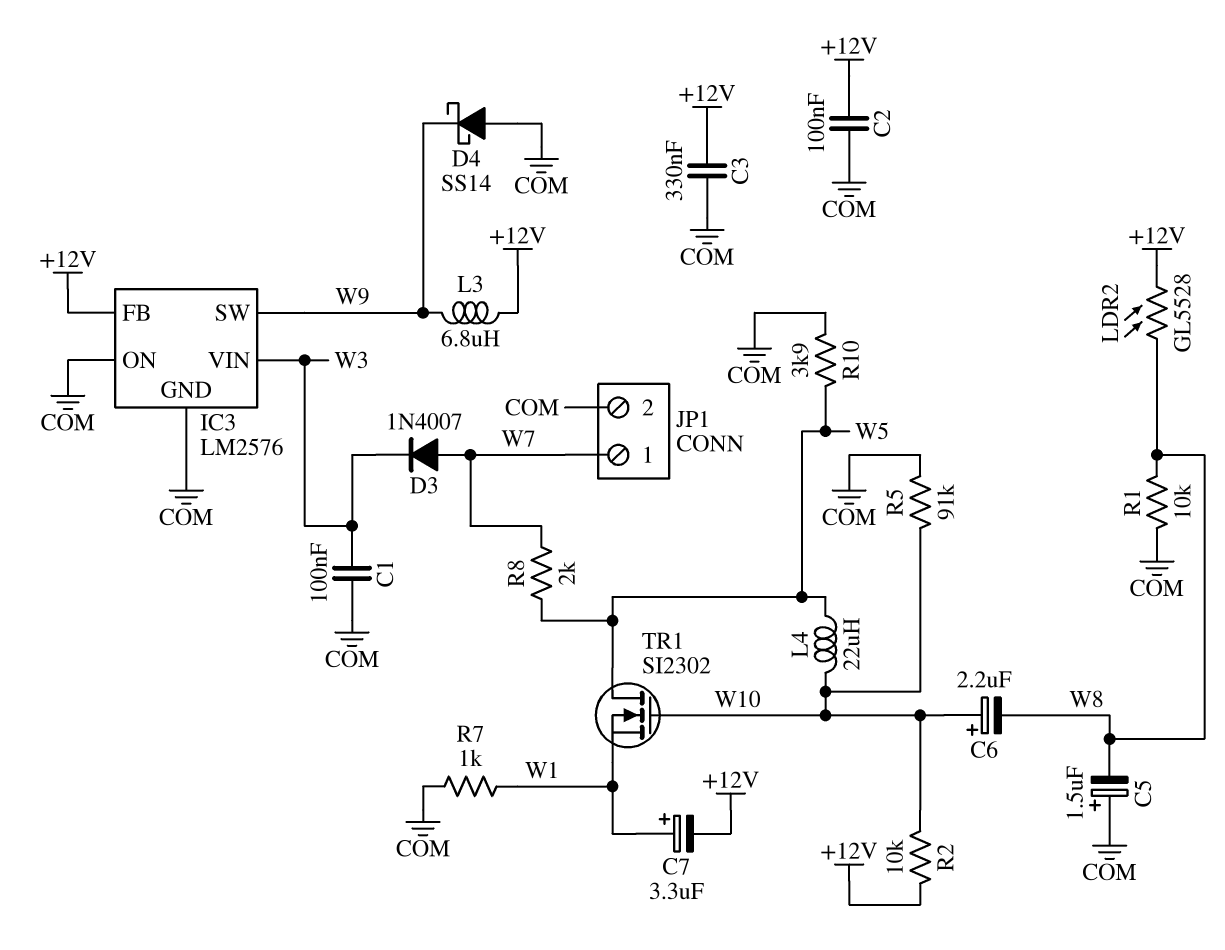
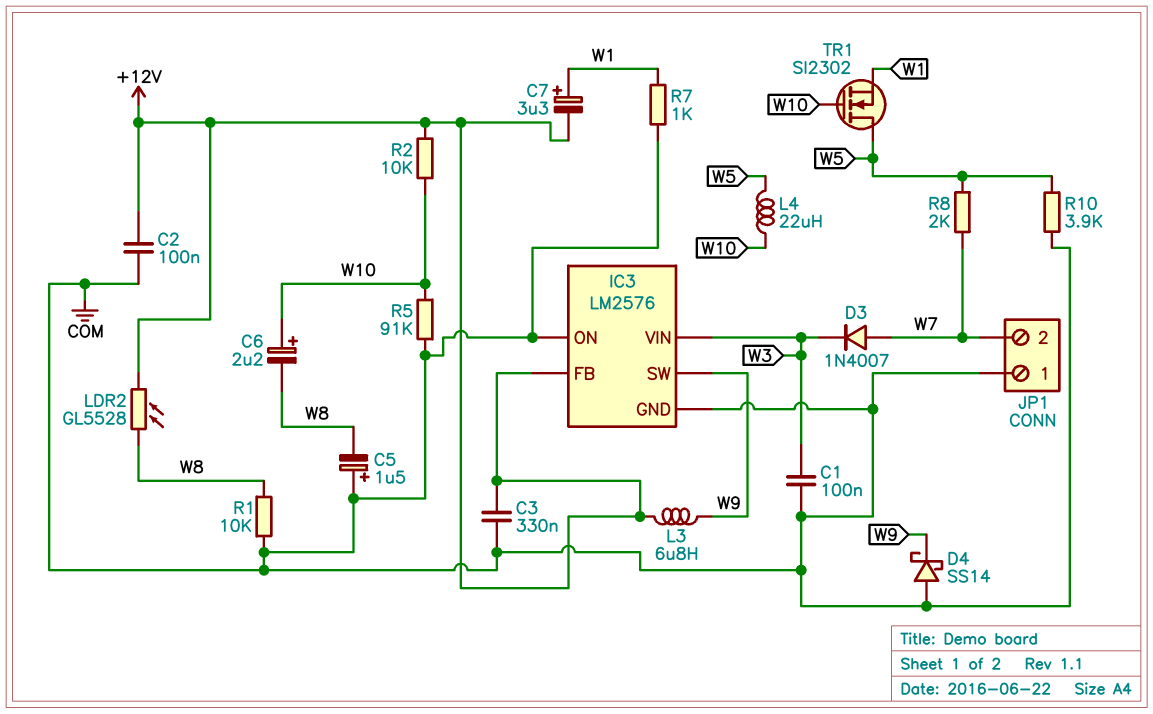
JP1 pin 1: W7 -> COM
JP1 pin 2: COM -> W7

